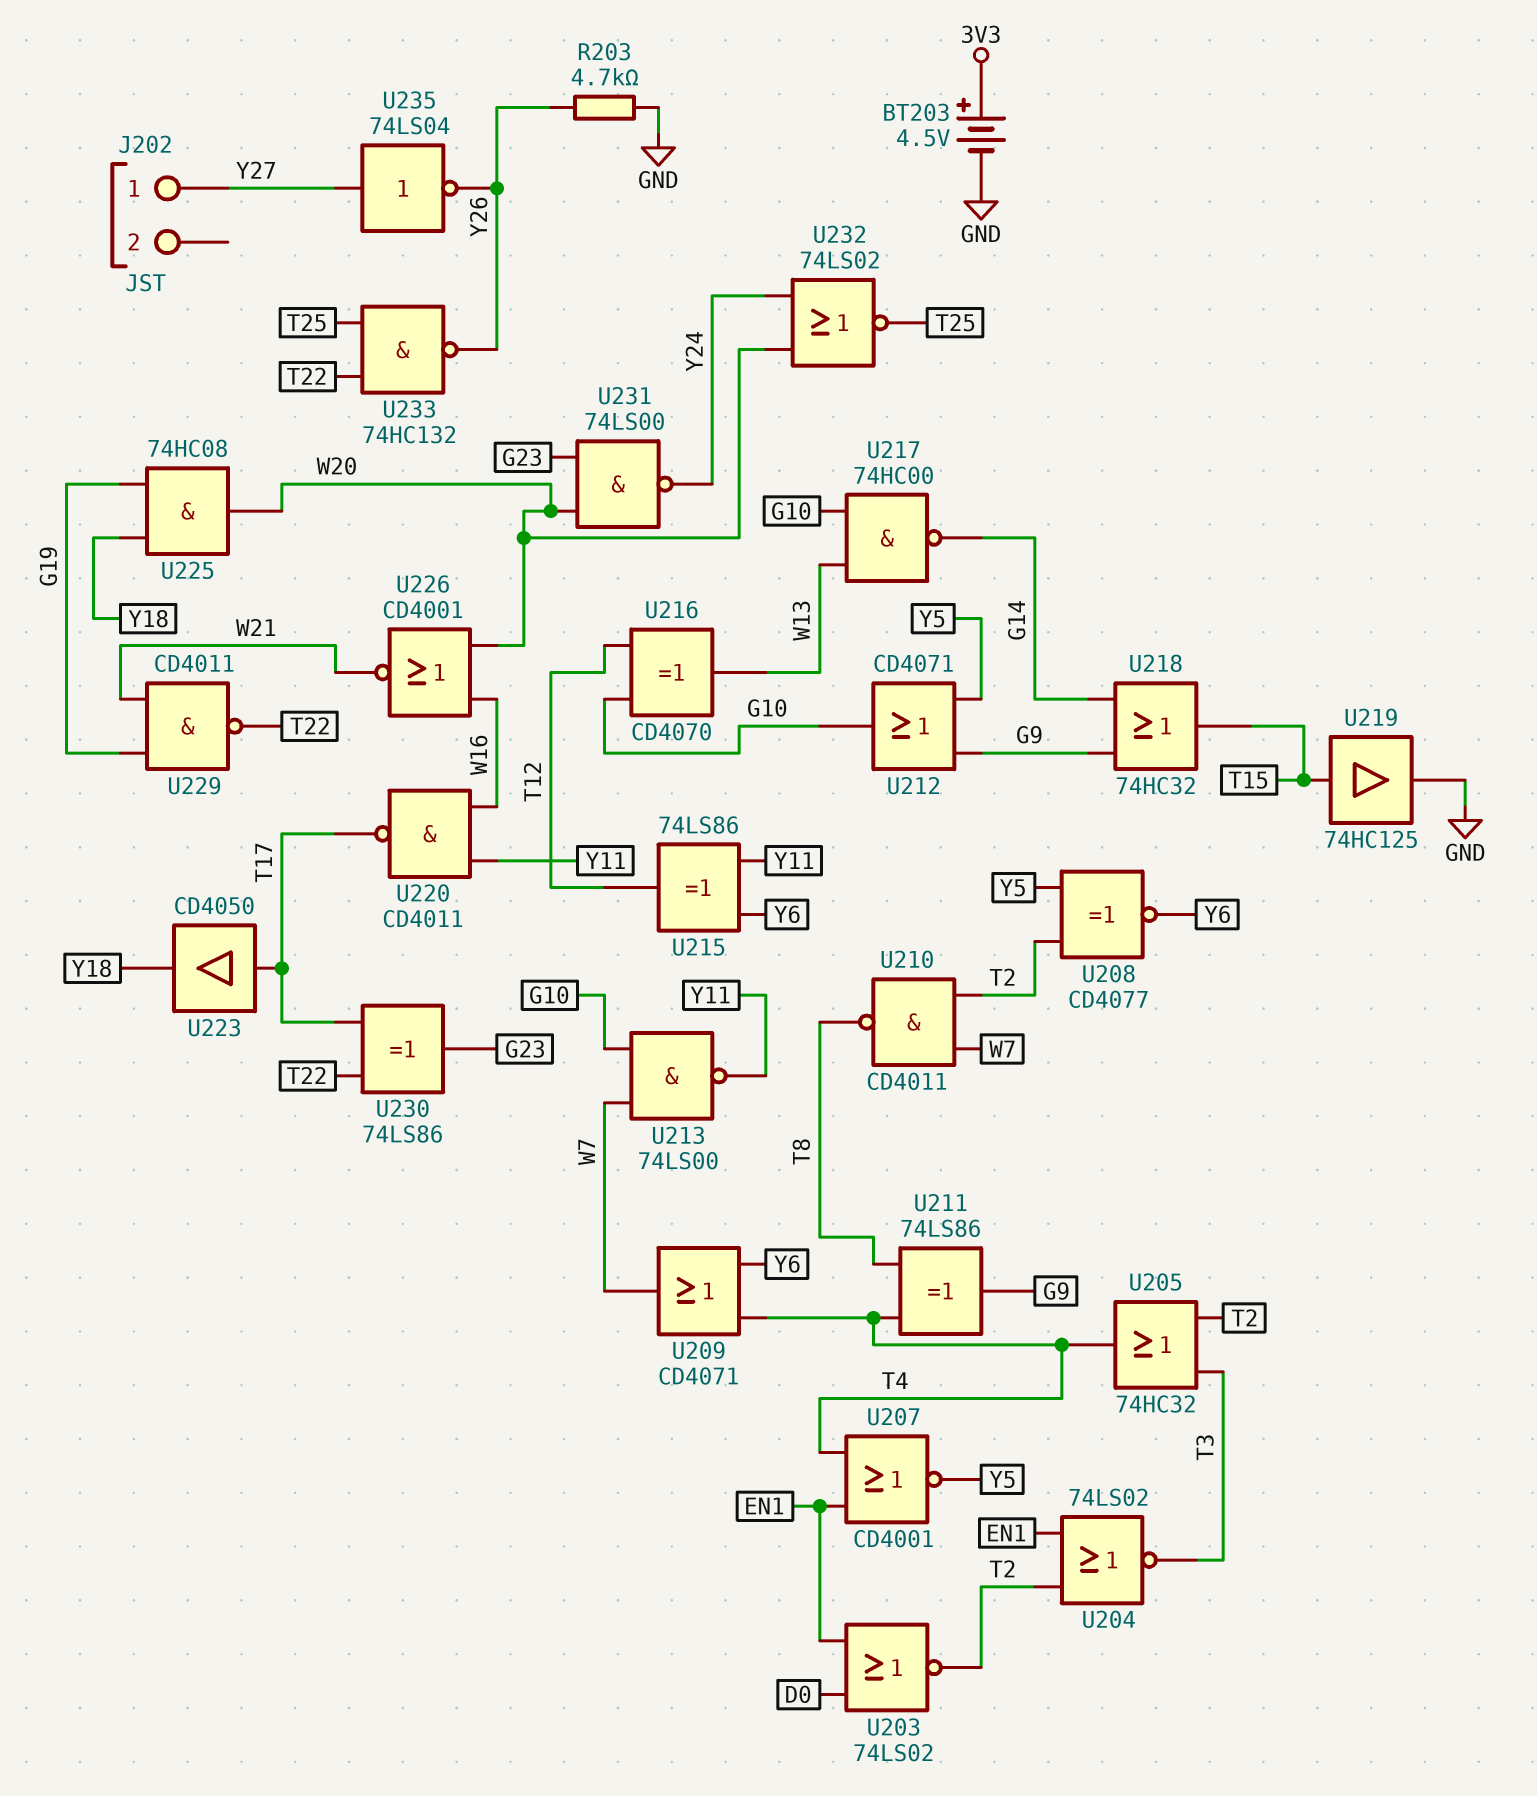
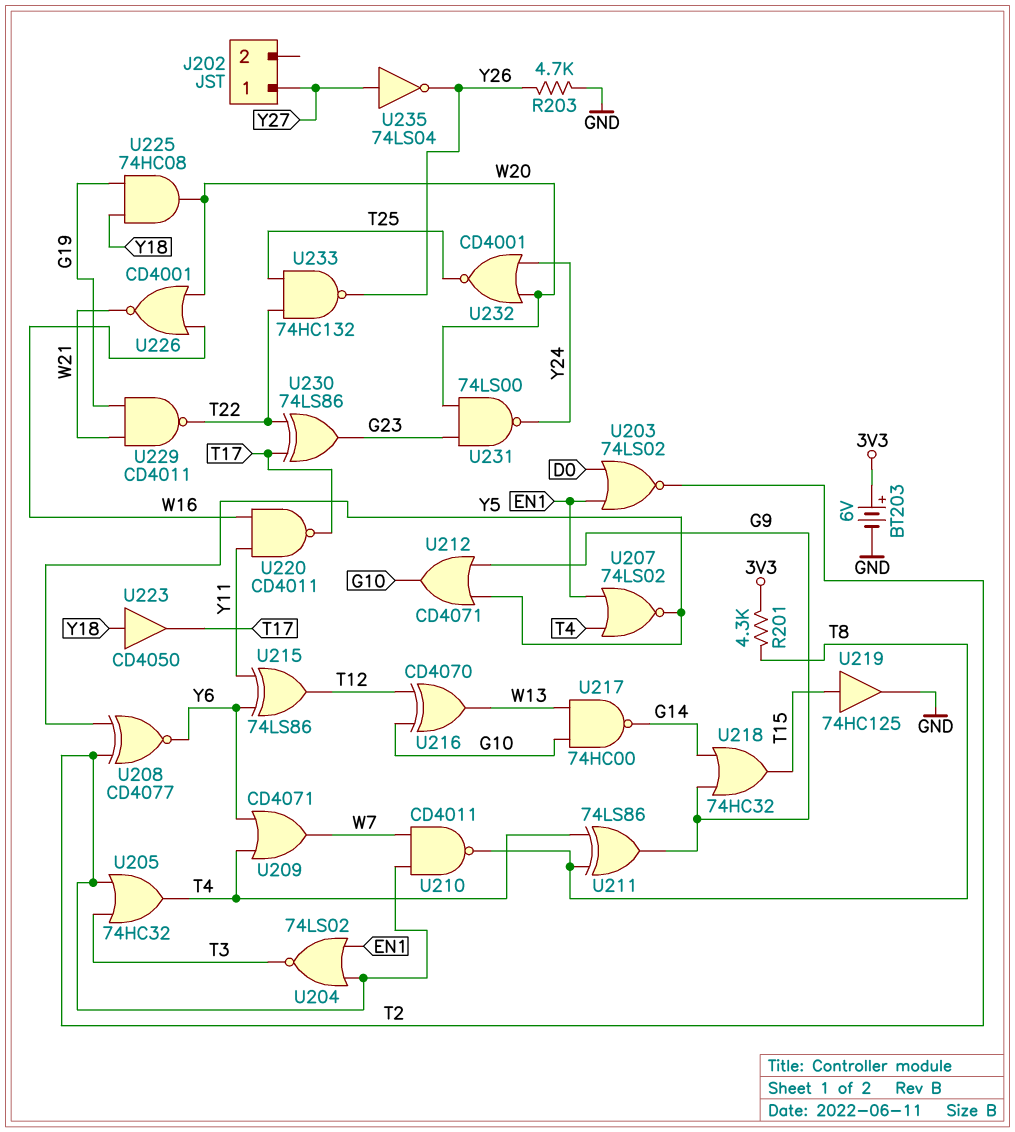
BT203: 4.5V (plus 3V3, minus GND) -> 6V (plus 3V3, minus GND)
R201: none -> 4.3k (3V3, T8)
U207: NOR CD4001 (in EN1, in T4, out Y5) -> NOR 74LS02 (in EN1, in T4, out Y5)
U213: NAND 74LS00 (in G10, in W7, out Y11) -> none
U223: buffer CD4050 (in T17, out Y18) -> buffer CD4050 (in Y18, out T17)
U232: NOR 74LS02 (in W20, in Y24, out T25) -> NOR CD4001 (in W20, in Y24, out T25)

